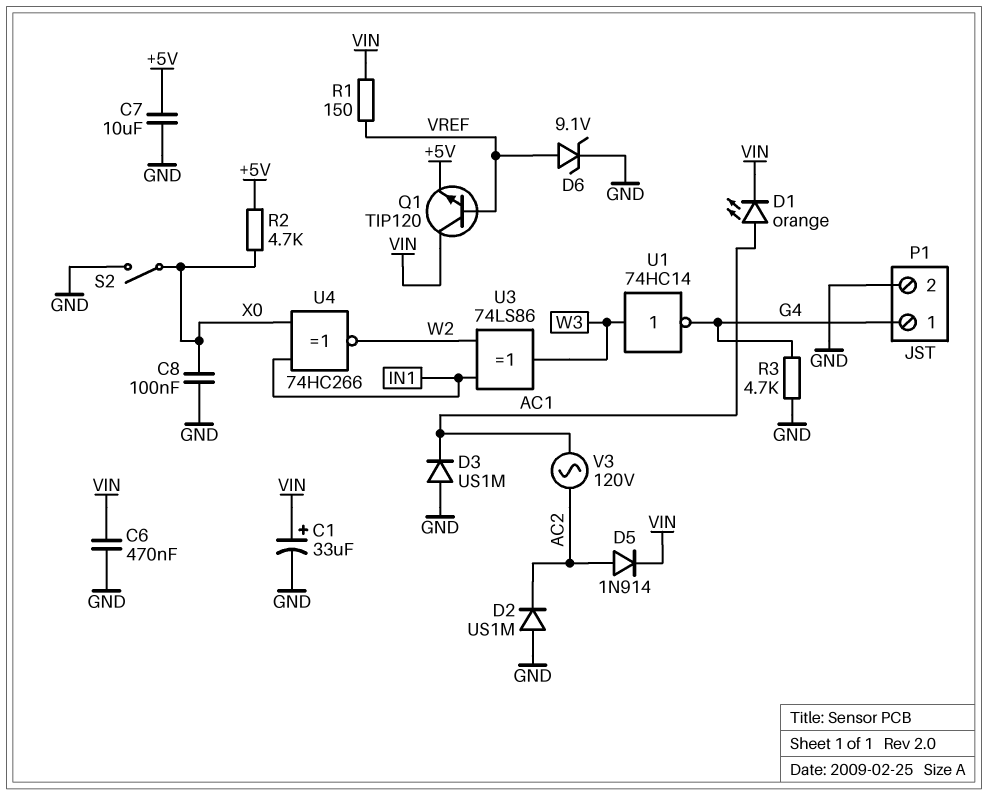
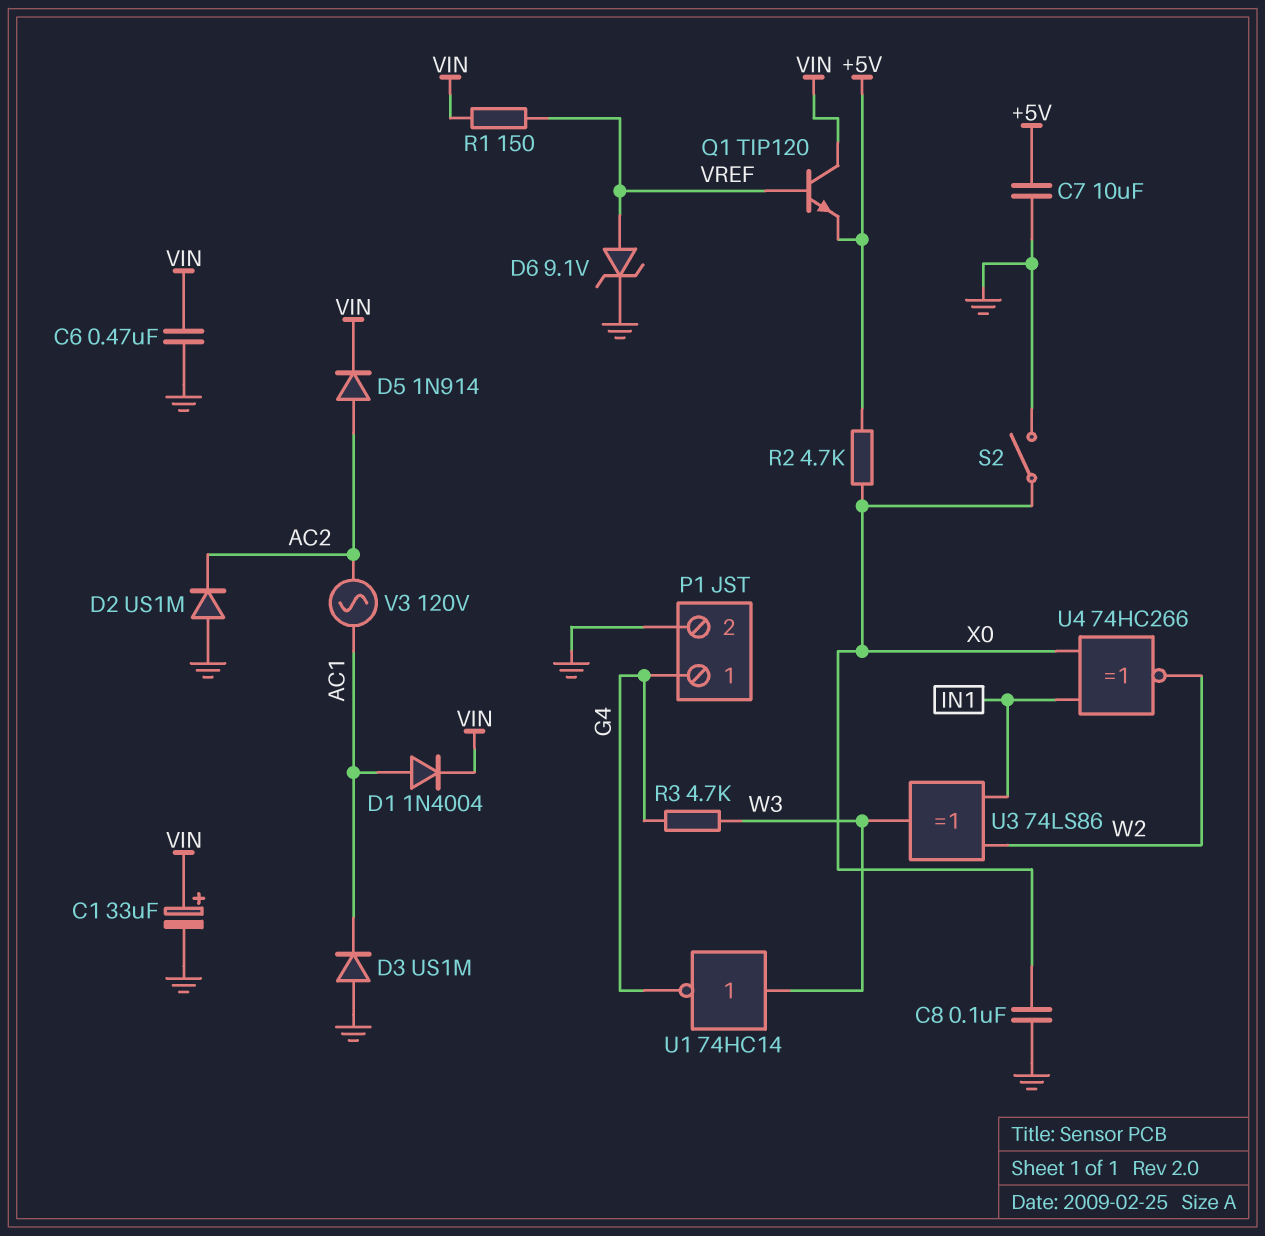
D1: LED orange (A AC1, K VIN) -> diode 1N4004 (A AC1, K VIN)
R3: 4.7k (G4, GND) -> 4.7k (G4, W3)

